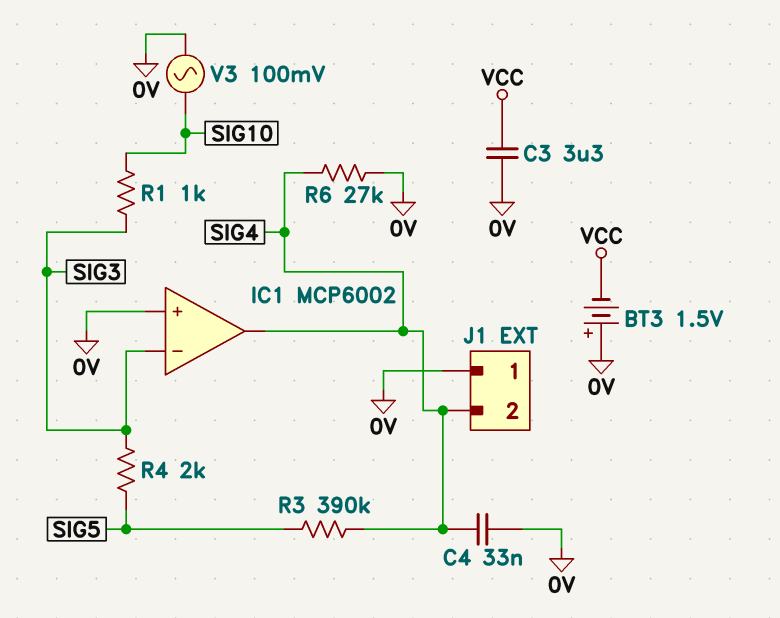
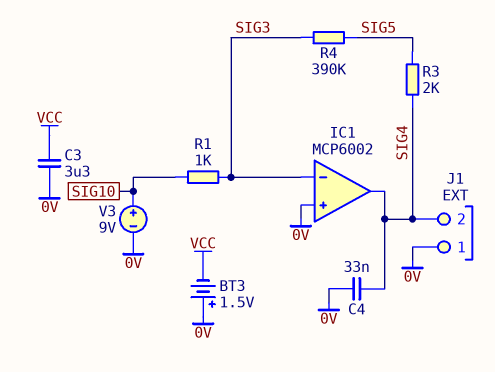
R3: 390k (SIG4, SIG5) -> 2k (SIG4, SIG5)
R4: 2k (SIG3, SIG5) -> 390k (SIG3, SIG5)
R6: 27k (0V, SIG4) -> none
V3: AC 100mV (0V, SIG10) -> 9V (plus SIG10, minus 0V)

